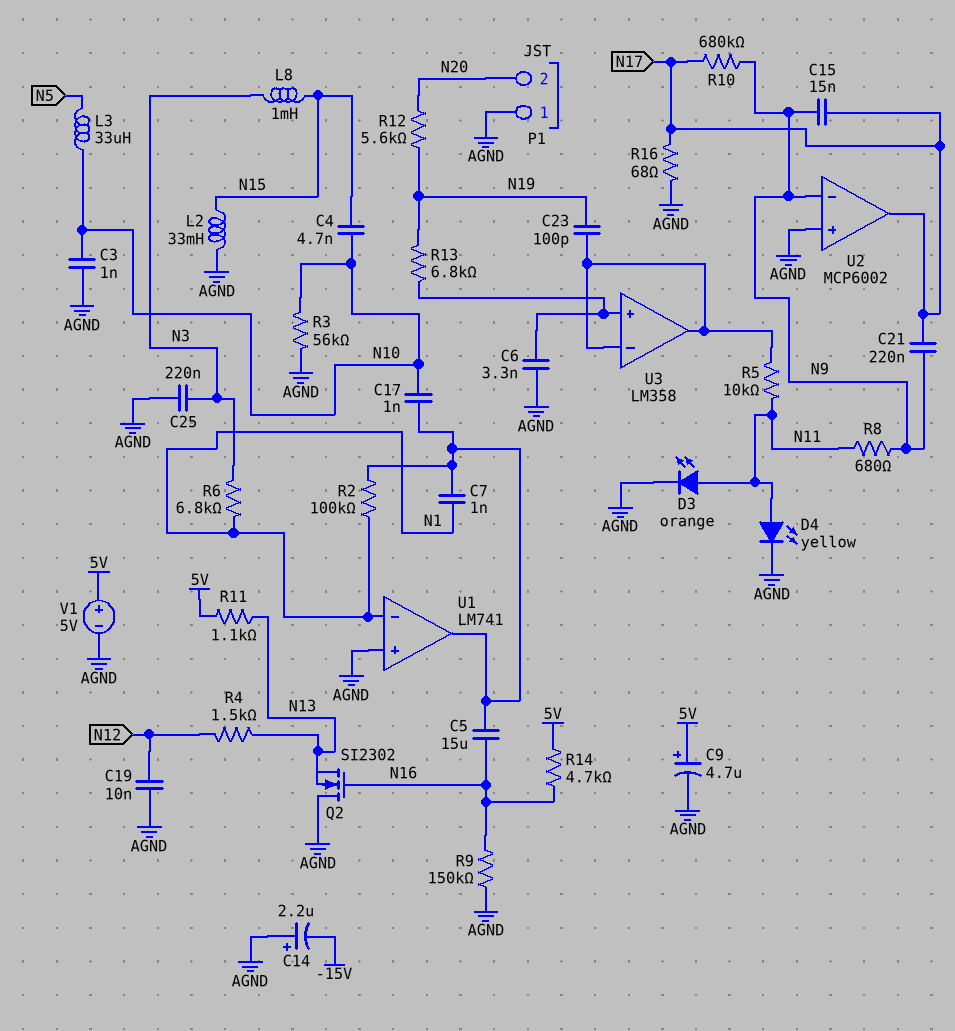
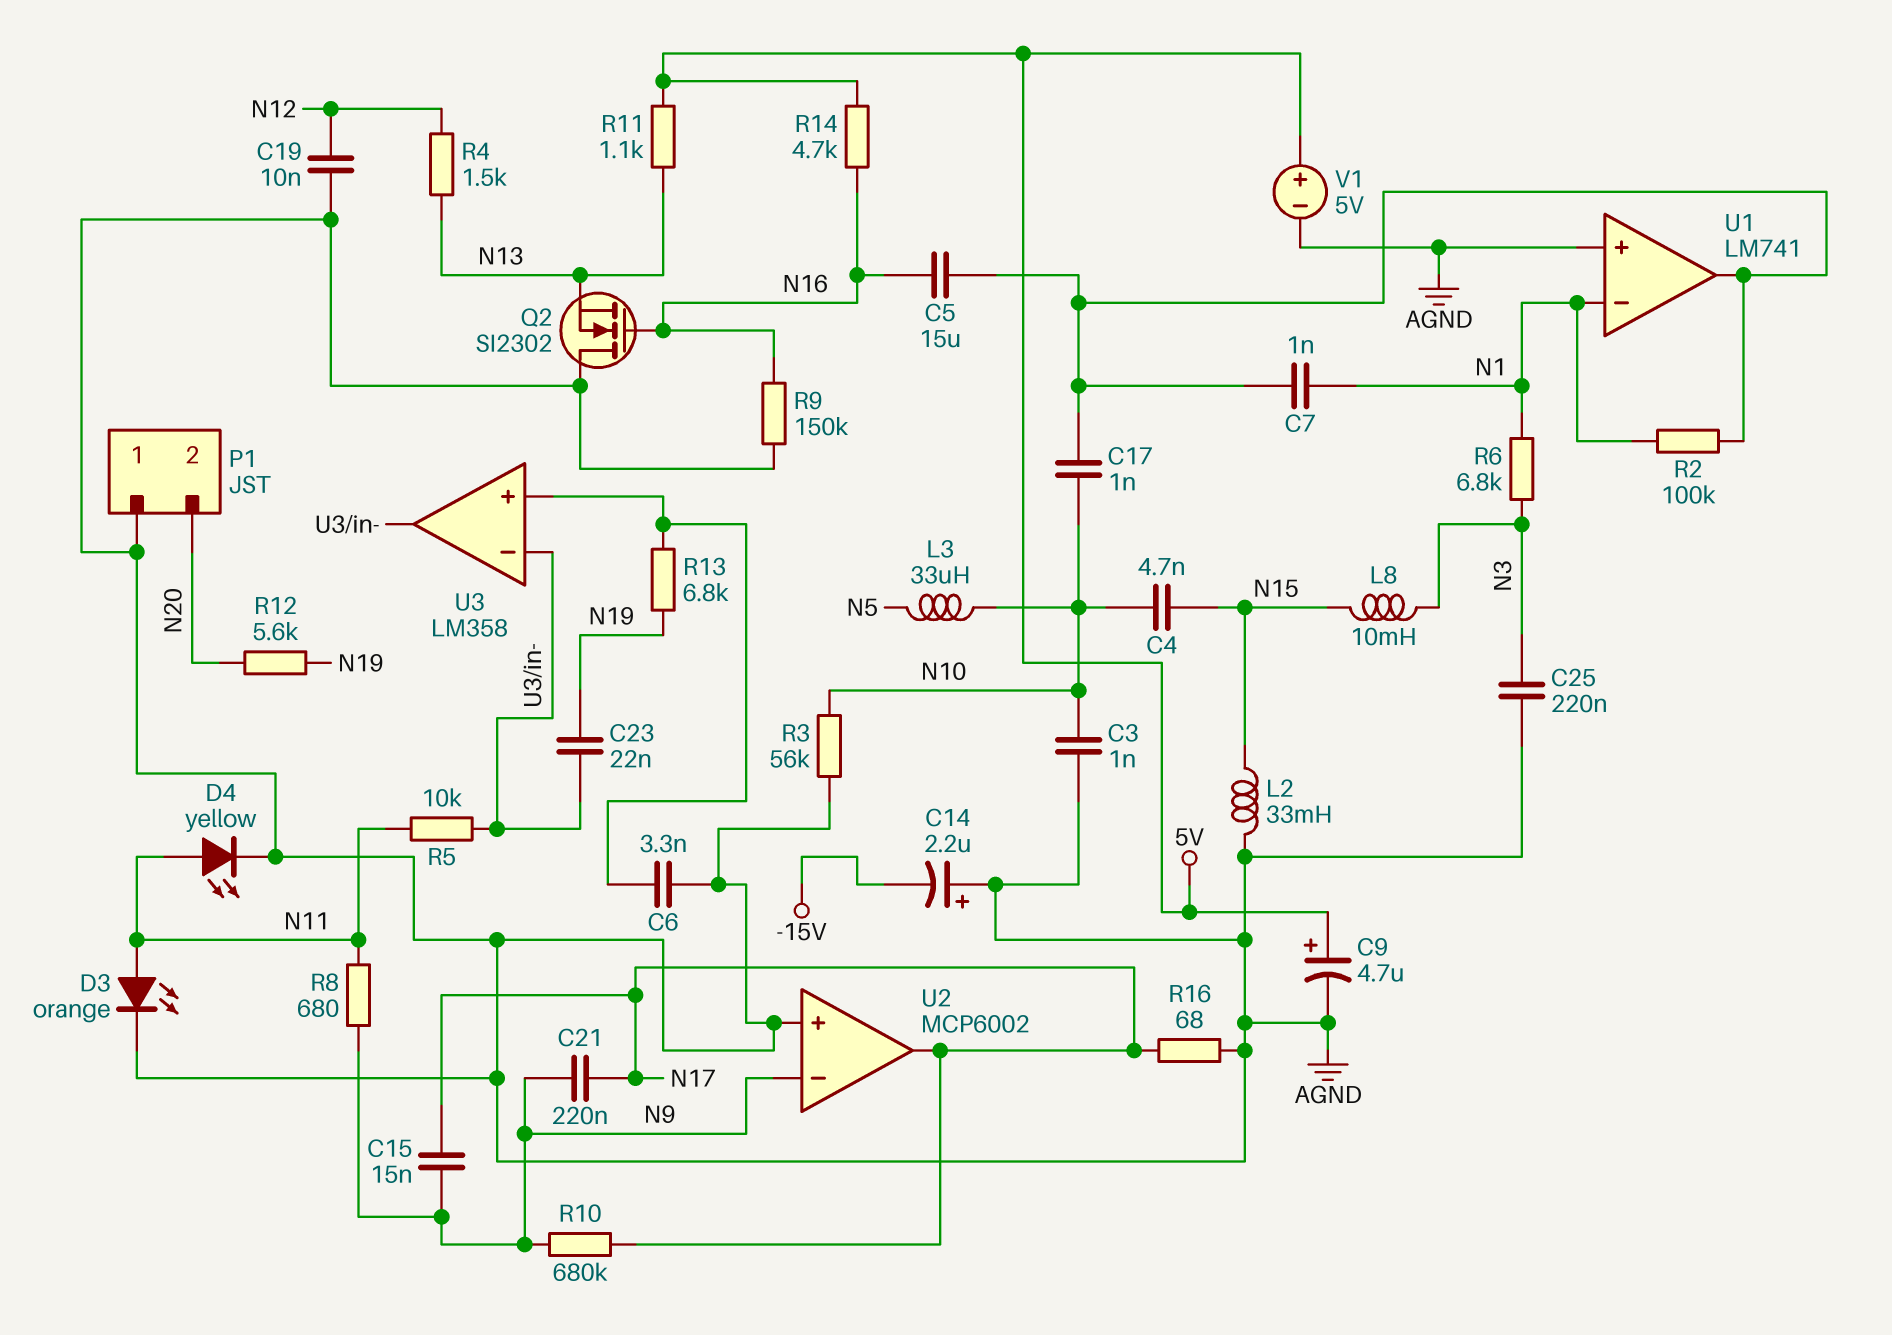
C23: 100pF (N19, U3/in-) -> 22nF (N19, U3/in-)
L8: 1mH (N3, N15) -> 10mH (N3, N15)

